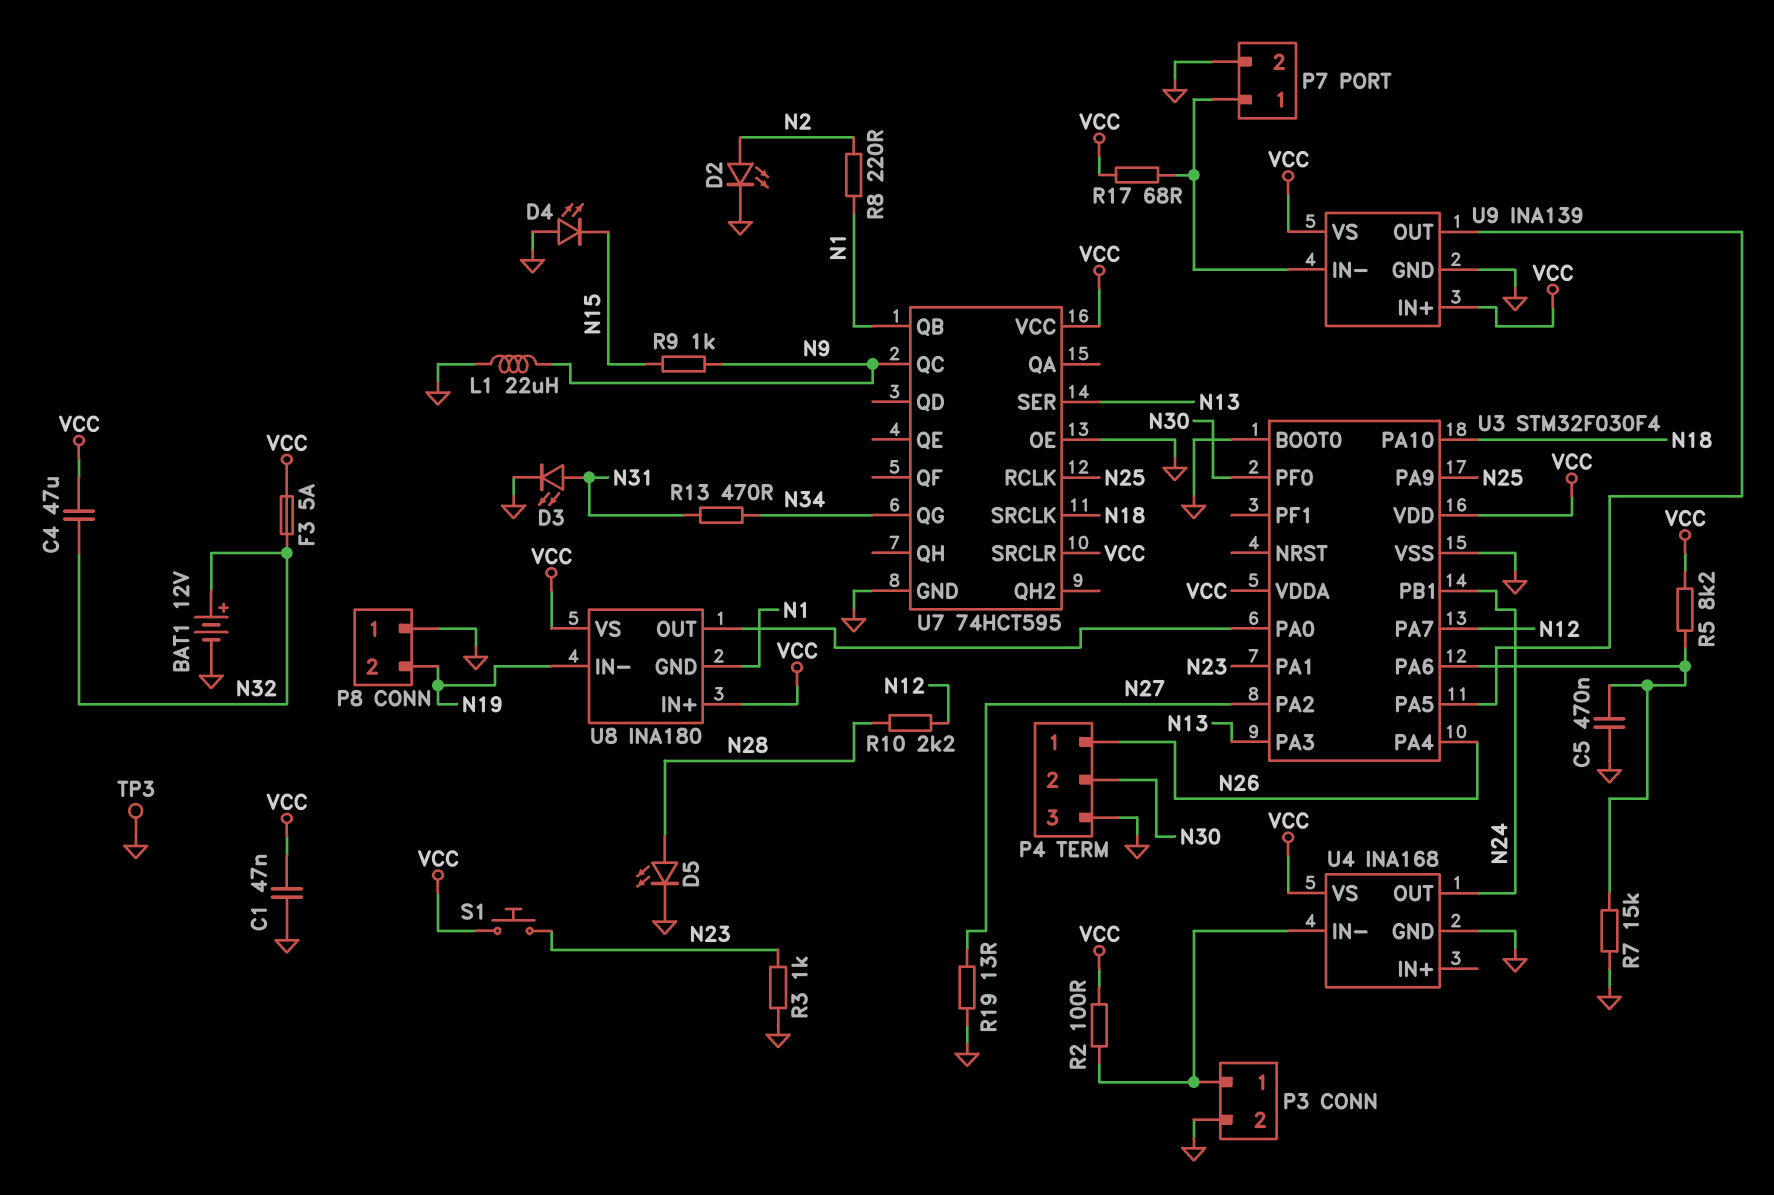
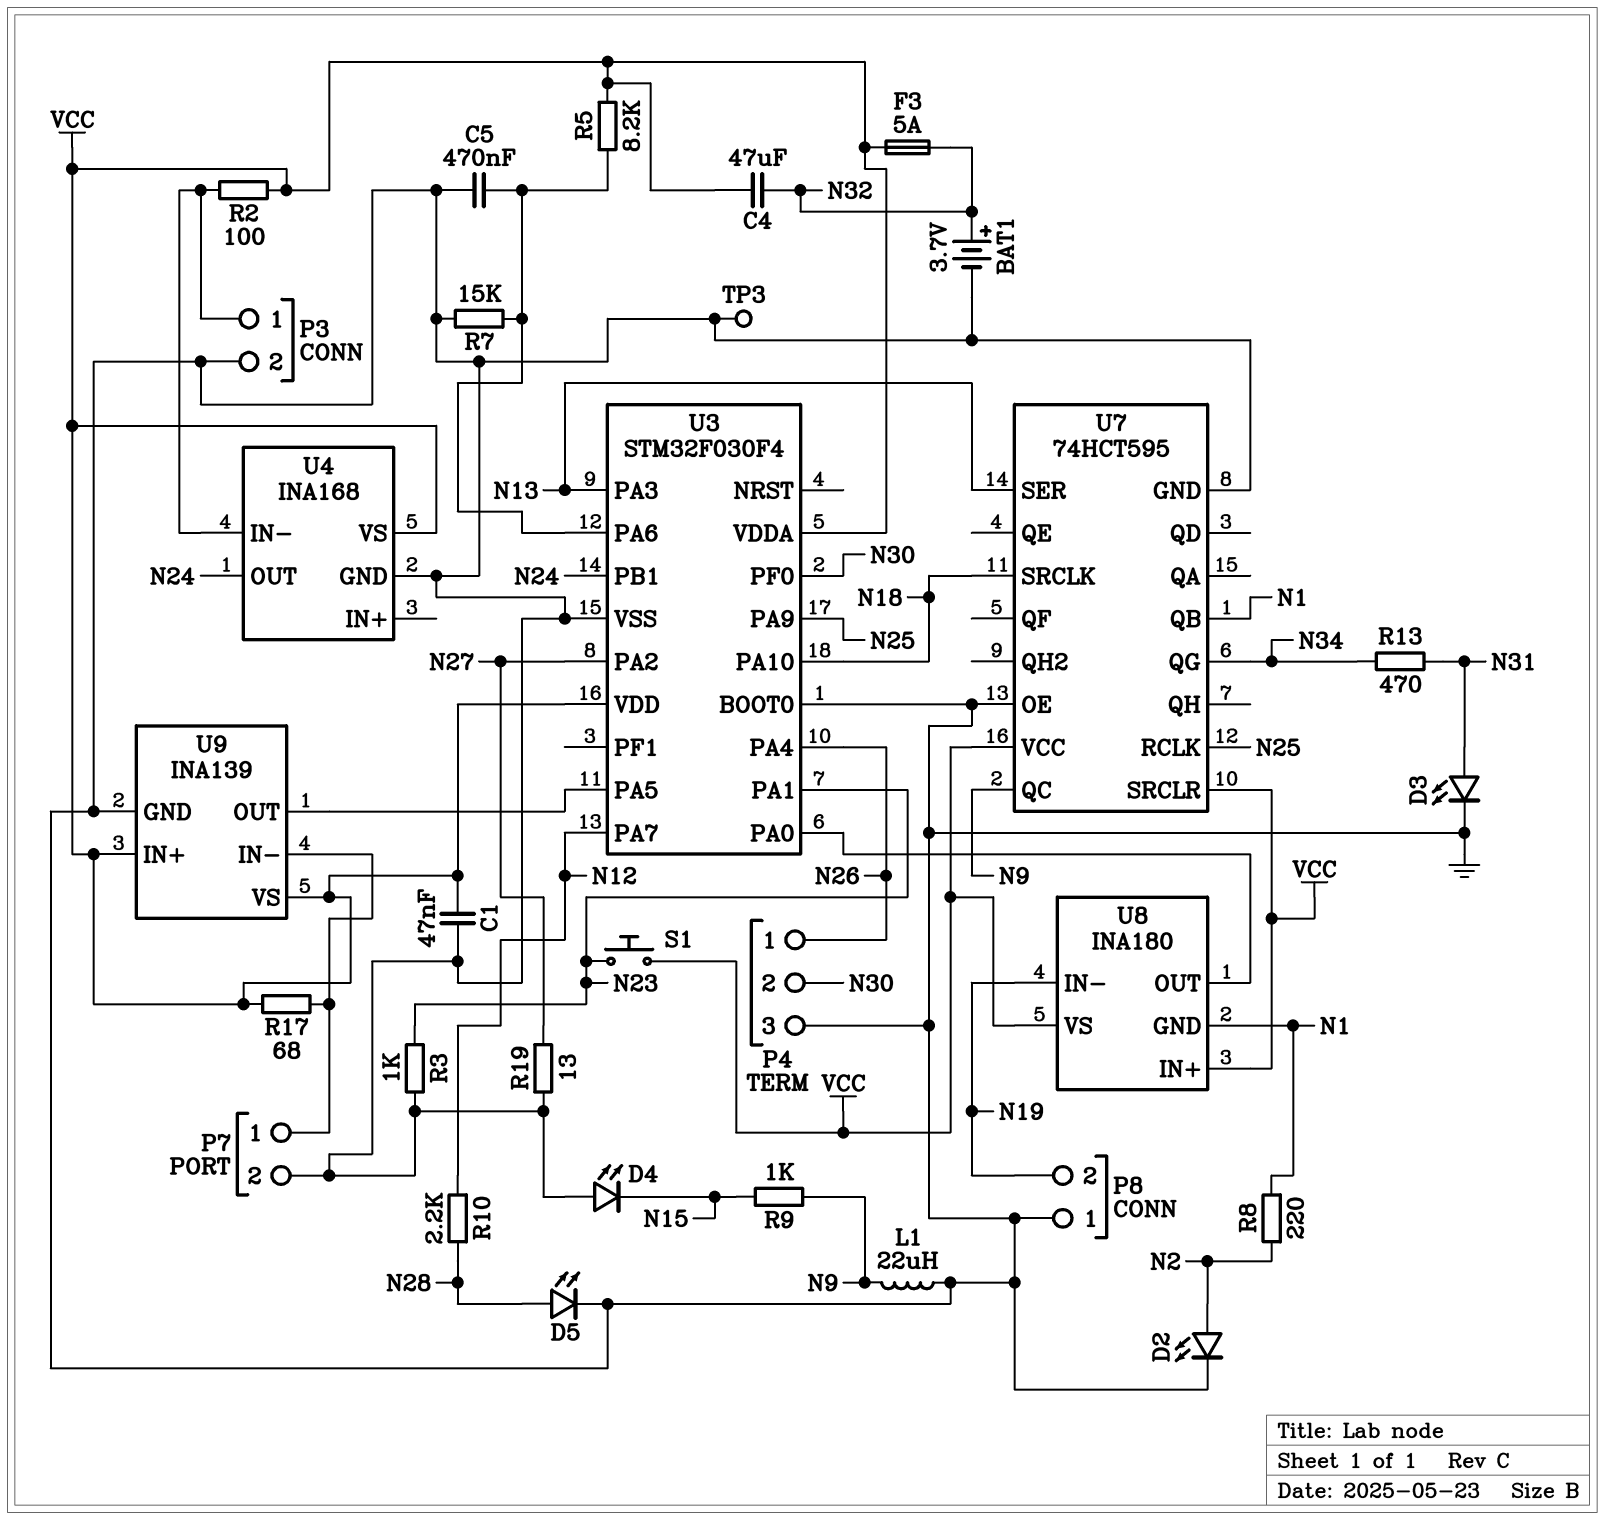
BAT1: 12V (plus N32, minus GND) -> 3.7V (plus N32, minus GND)

